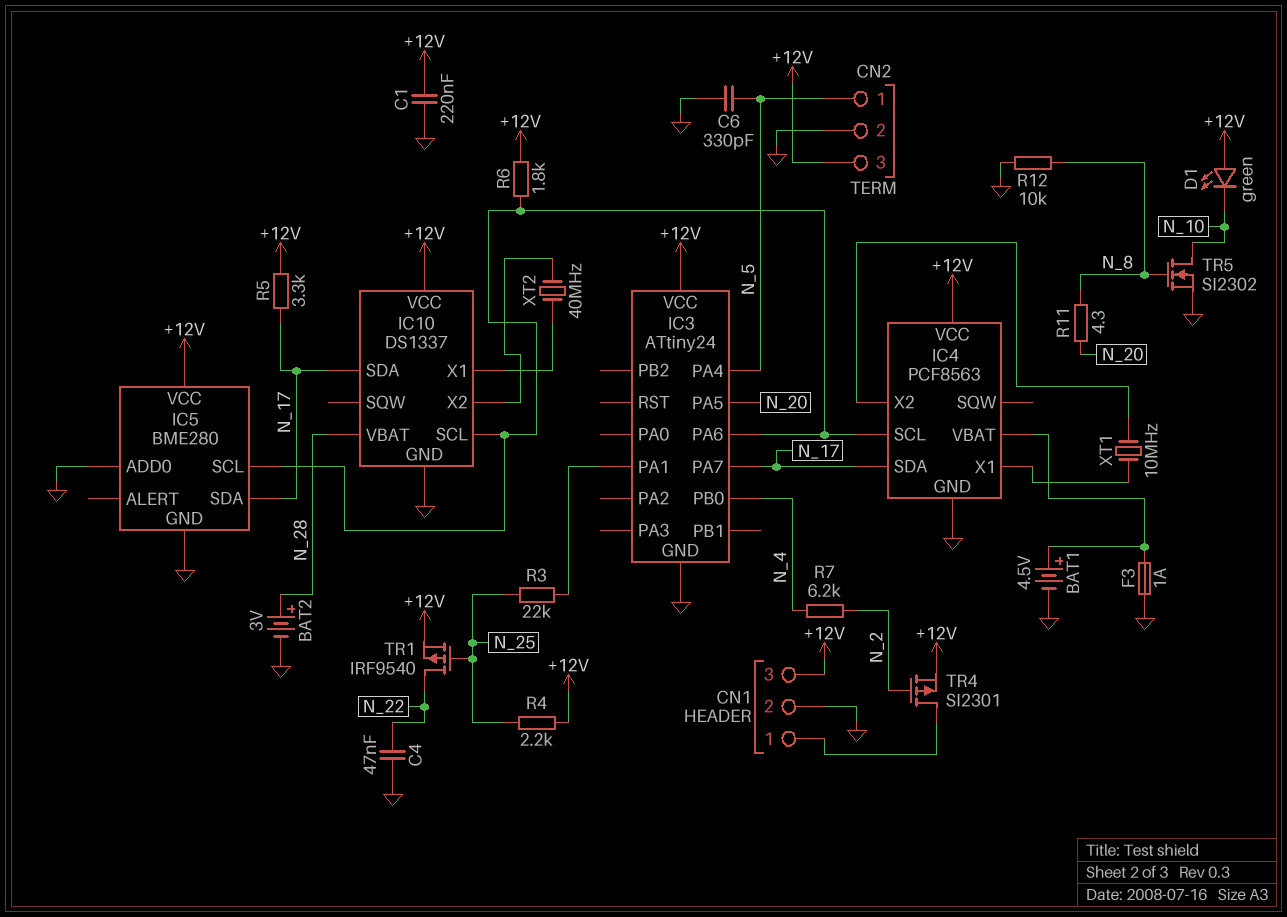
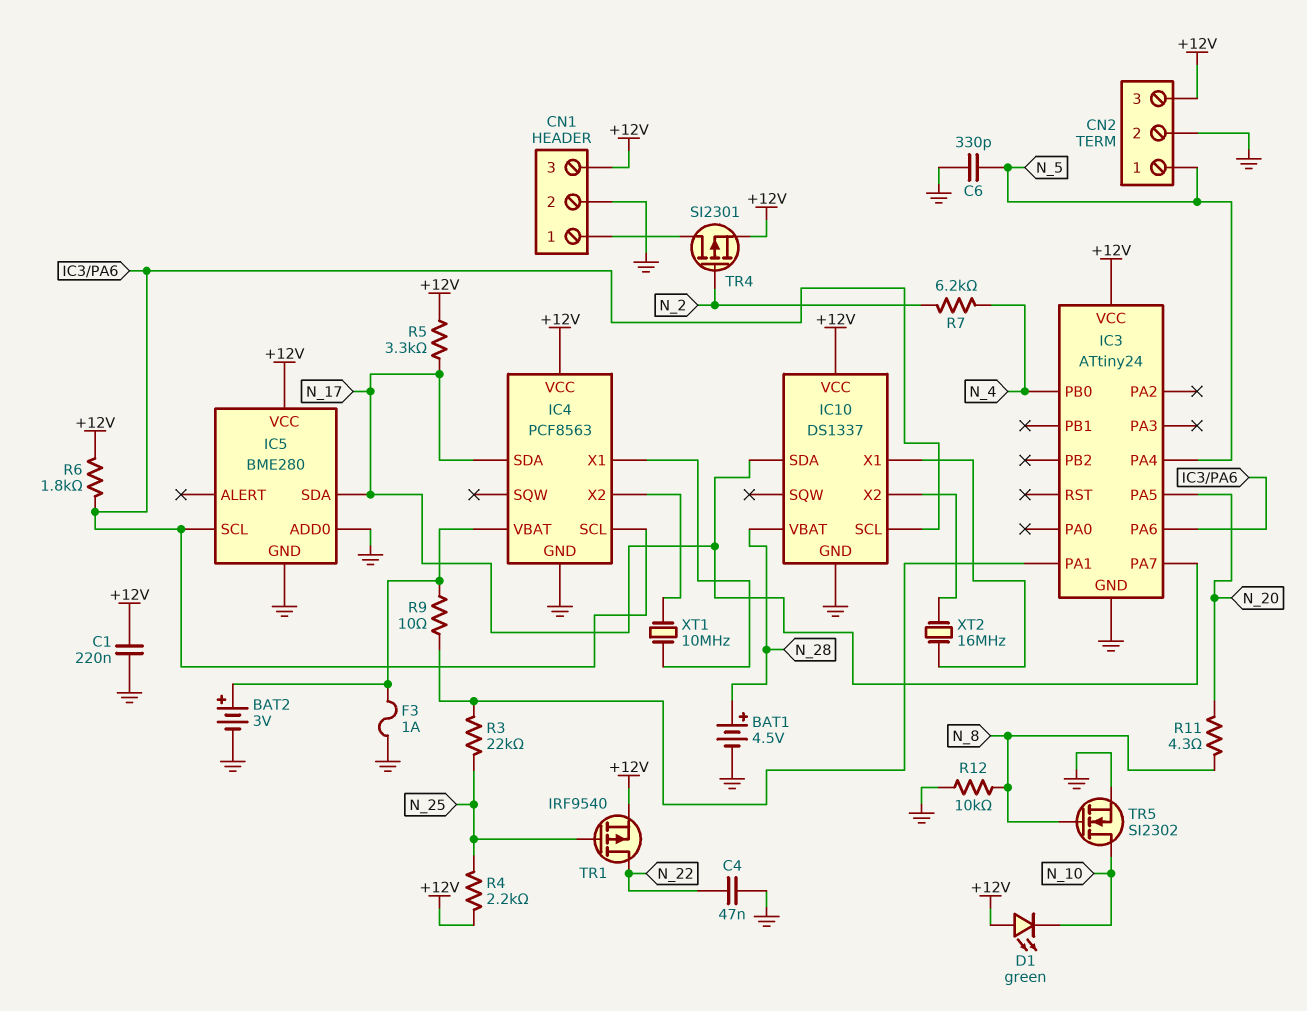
BAT1: 4.5V (plus IC4/VBAT, minus GND) -> 4.5V (plus N_28, minus GND)
BAT2: 3V (plus N_28, minus GND) -> 3V (plus IC4/VBAT, minus GND)
R9: none -> 10 (IC3/PA1, IC4/VBAT)
XT2: 40MHz (IC10/X1, IC10/X2) -> 16MHz (IC10/X1, IC10/X2)

